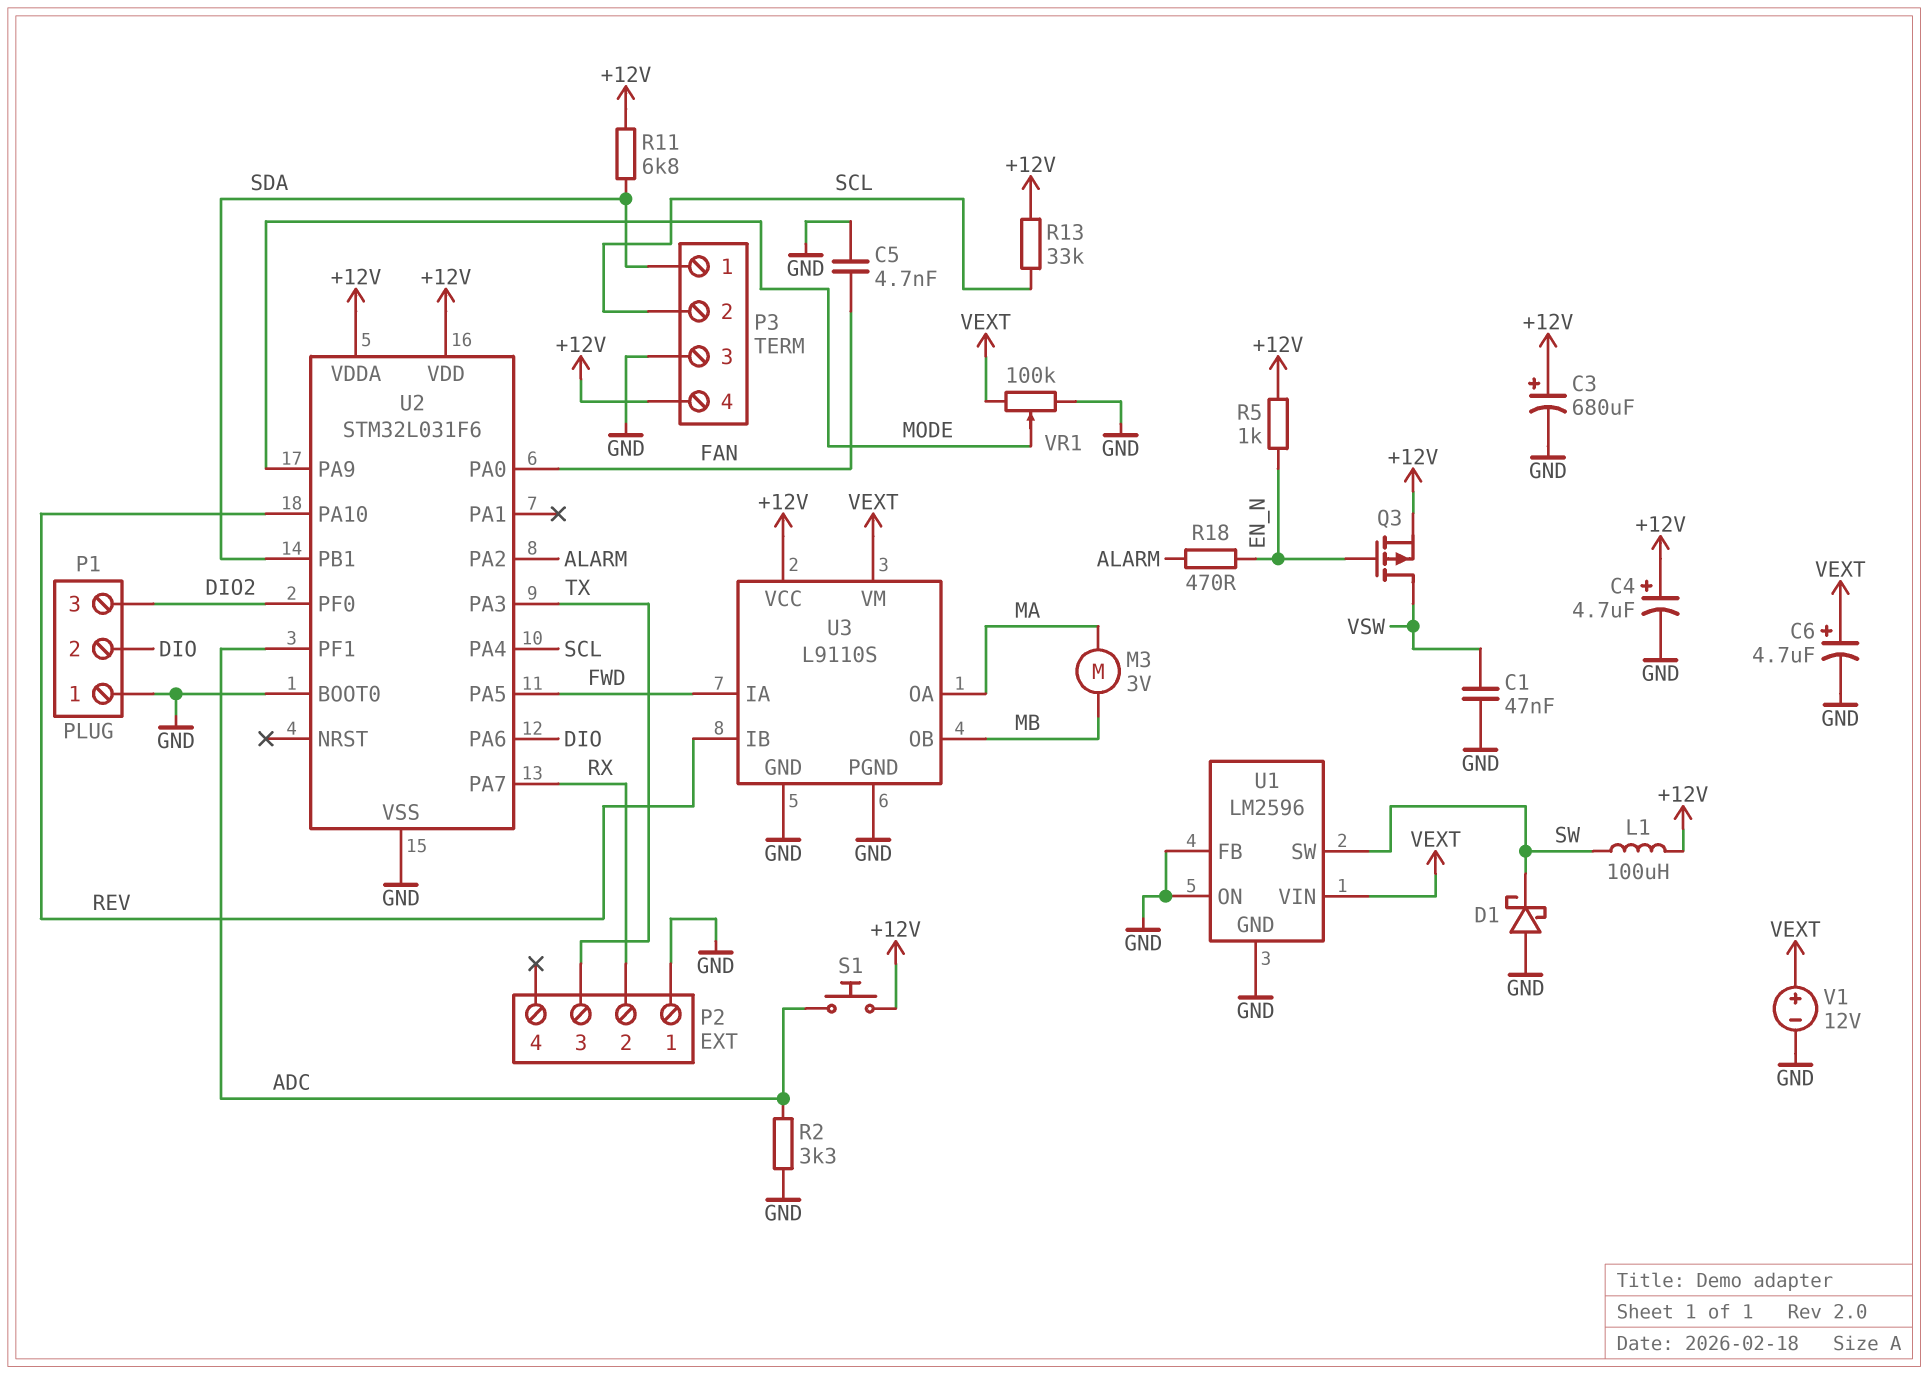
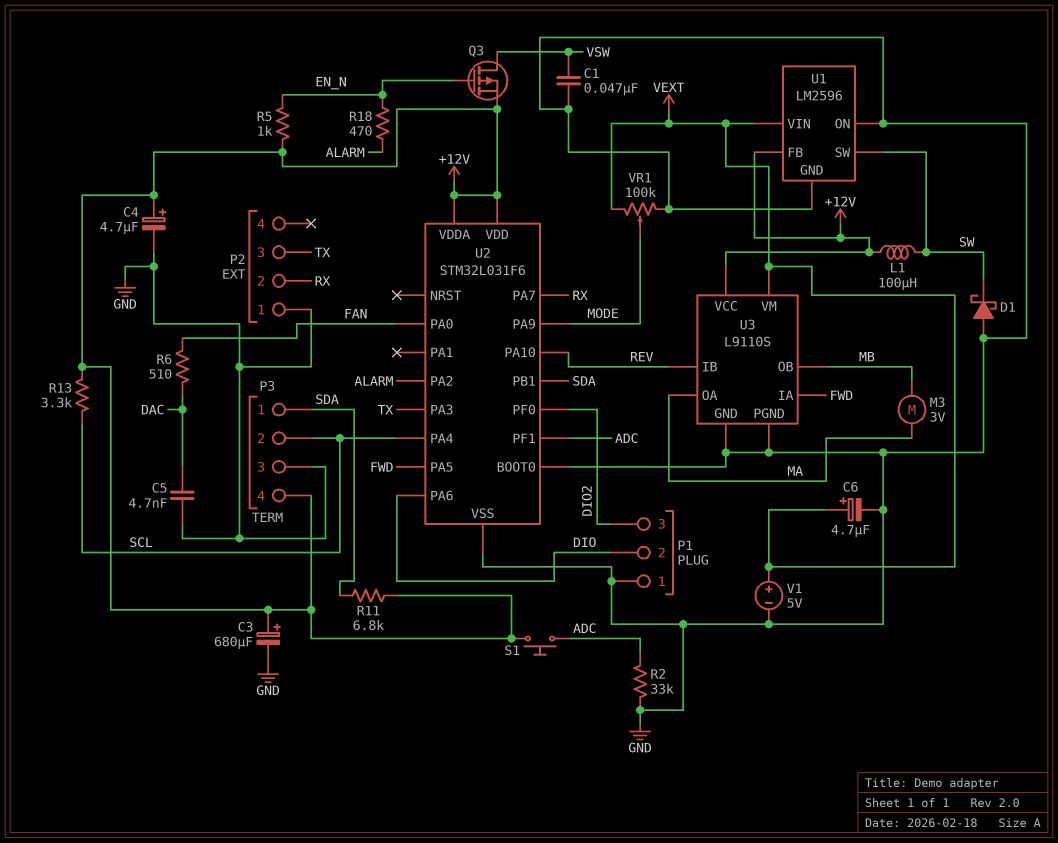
C5: 4.7nF (FAN, GND) -> 4.7nF (DAC, GND)
R2: 3.3k (ADC, GND) -> 33k (ADC, GND)
R6: none -> 510 (DAC, FAN)
R13: 33k (+12V, SCL) -> 3.3k (+12V, SCL)
U1 pin FB: GND -> +12V
V1: 12V (plus VEXT, minus GND) -> 5V (plus VEXT, minus GND)

